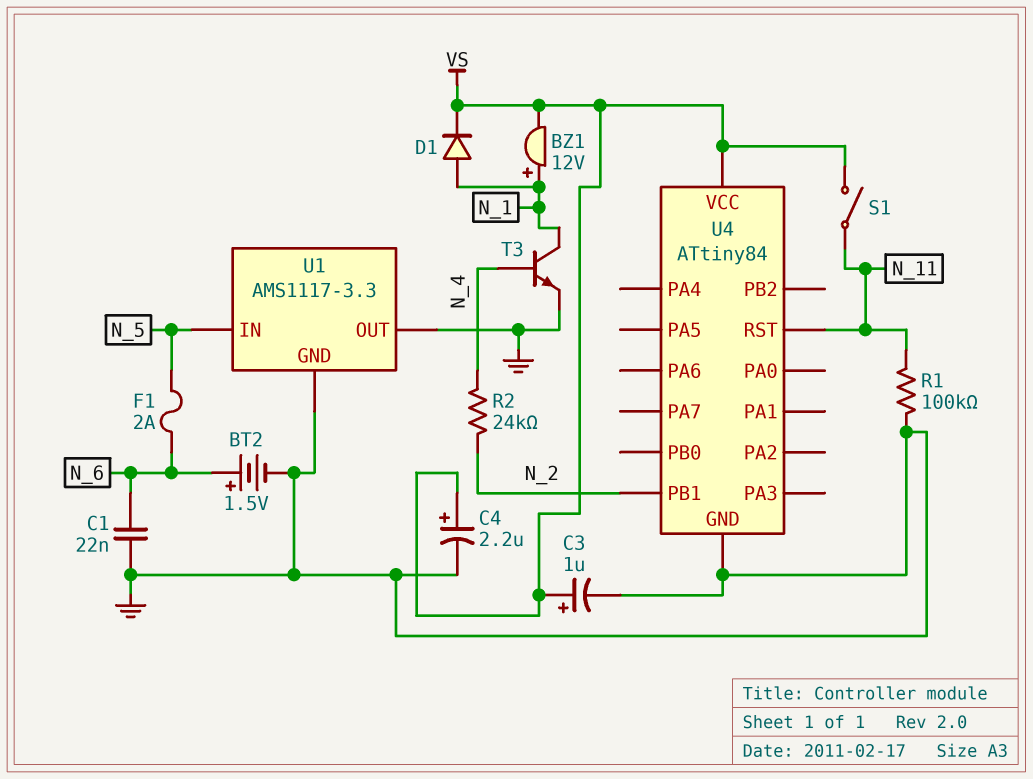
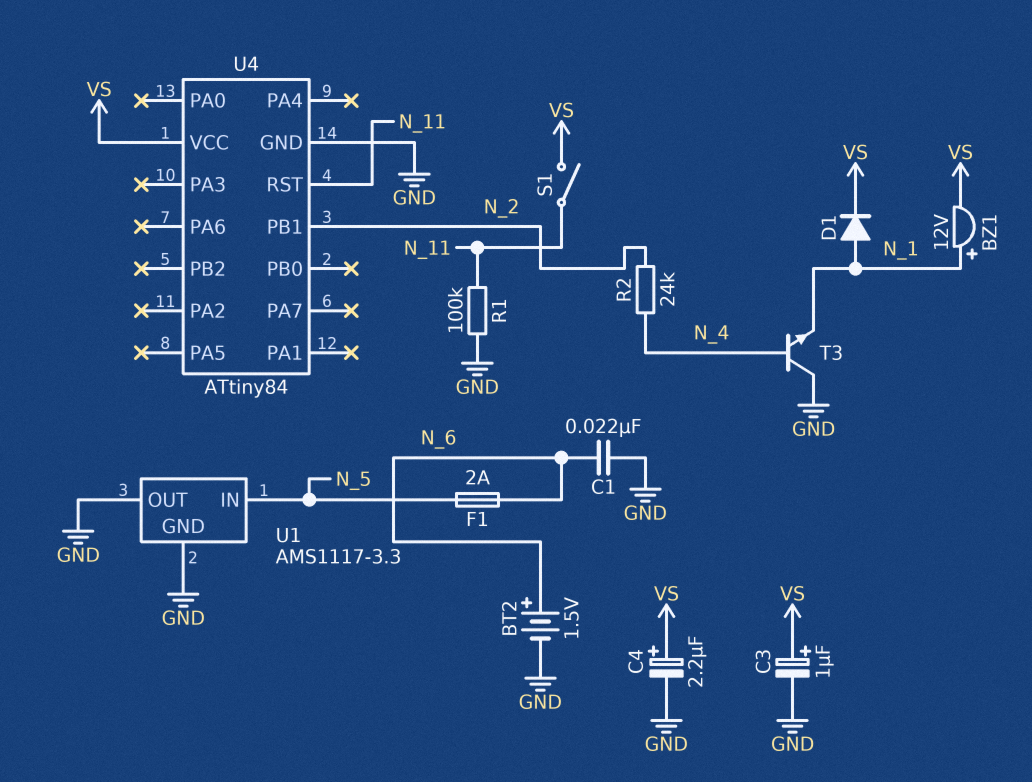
T3: NPN (B N_4, C N_1, E GND) -> NPN (B N_4, C GND, E N_1)

